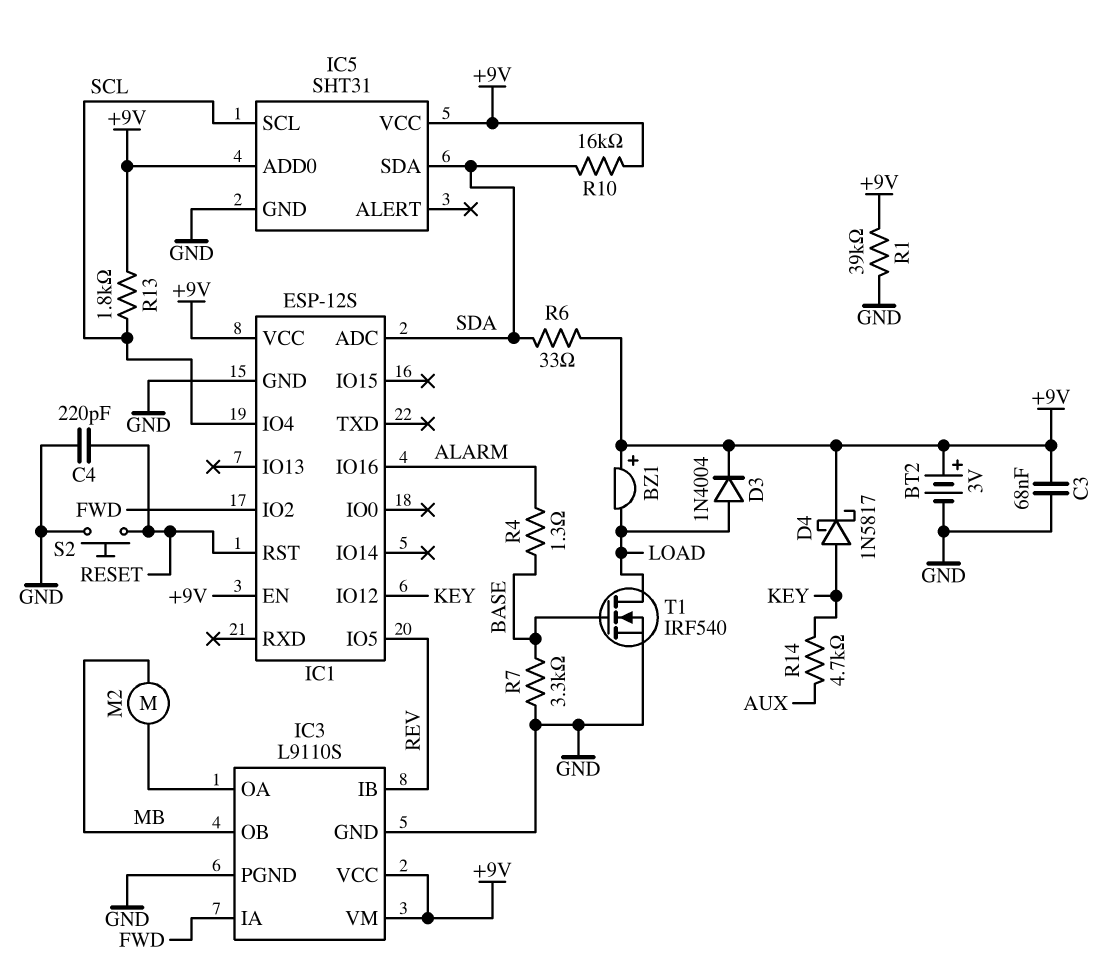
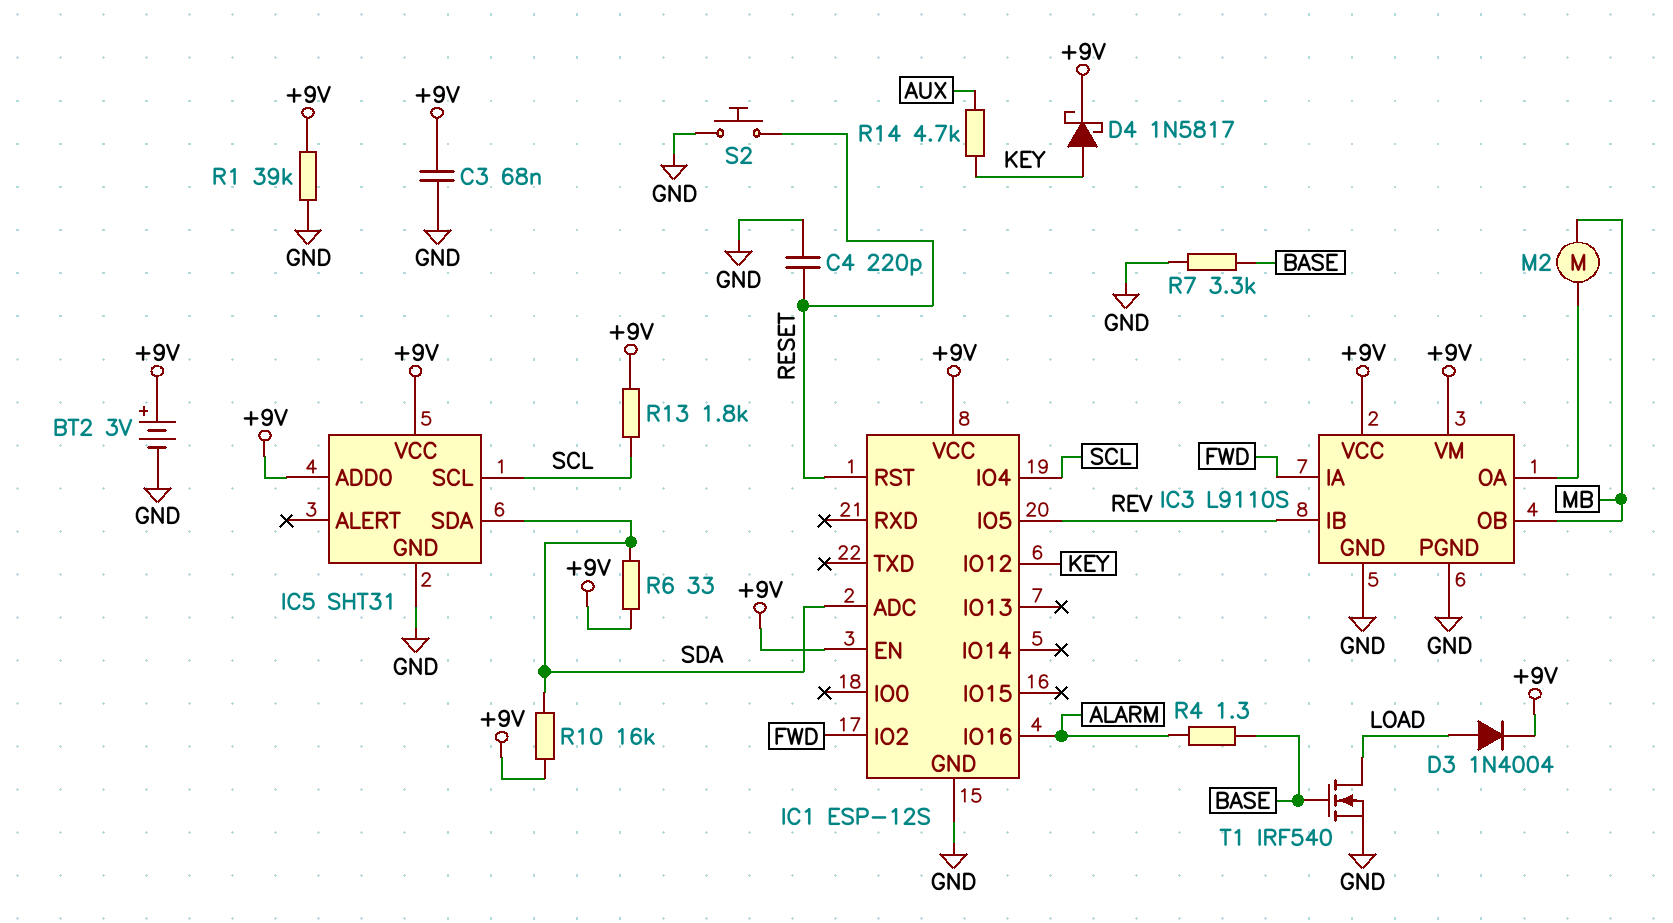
BZ1: buzzer (plus +9V, minus LOAD) -> none

